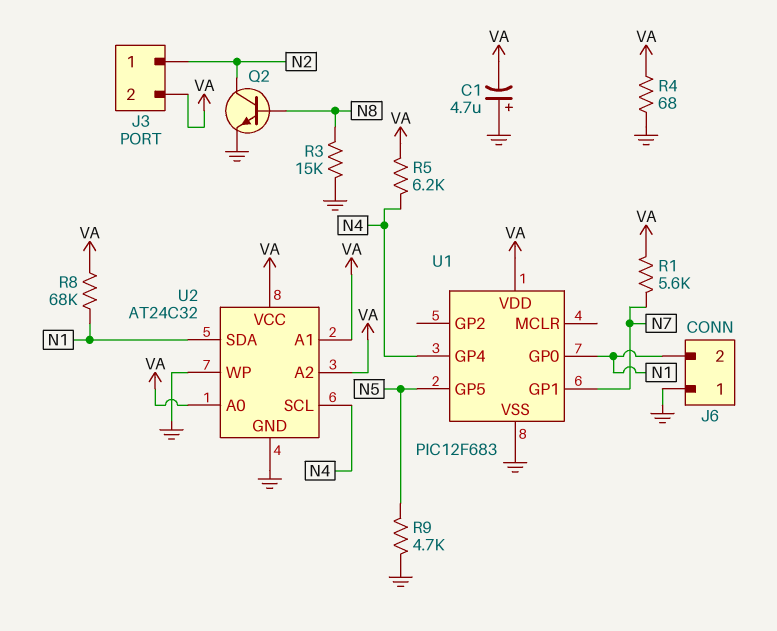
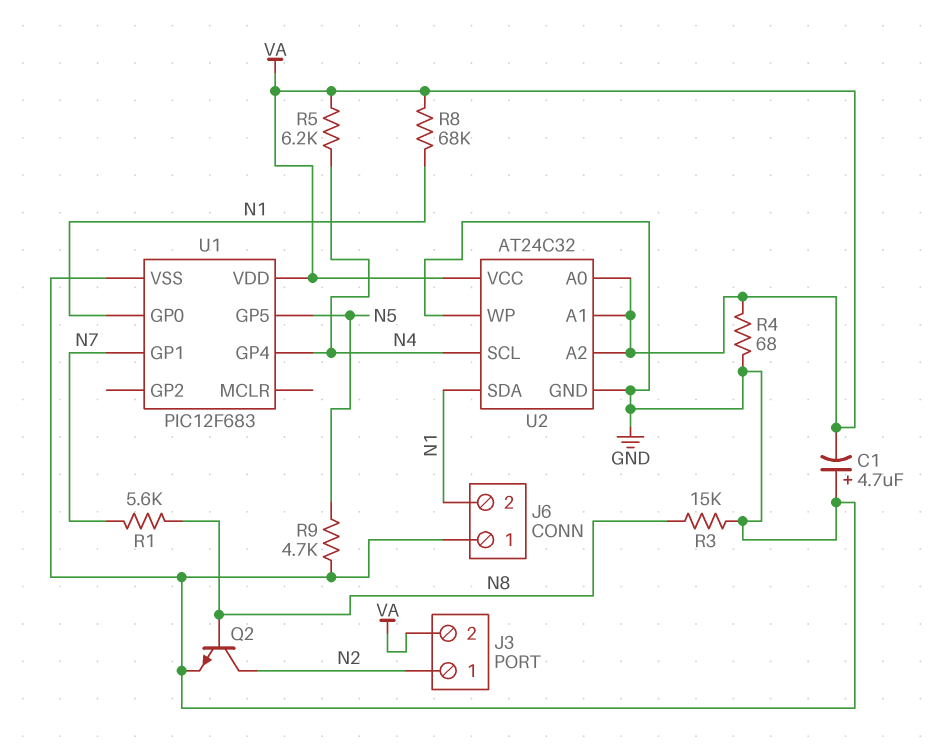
R1: 5.6k (N7, VA) -> 5.6k (N7, N8)

